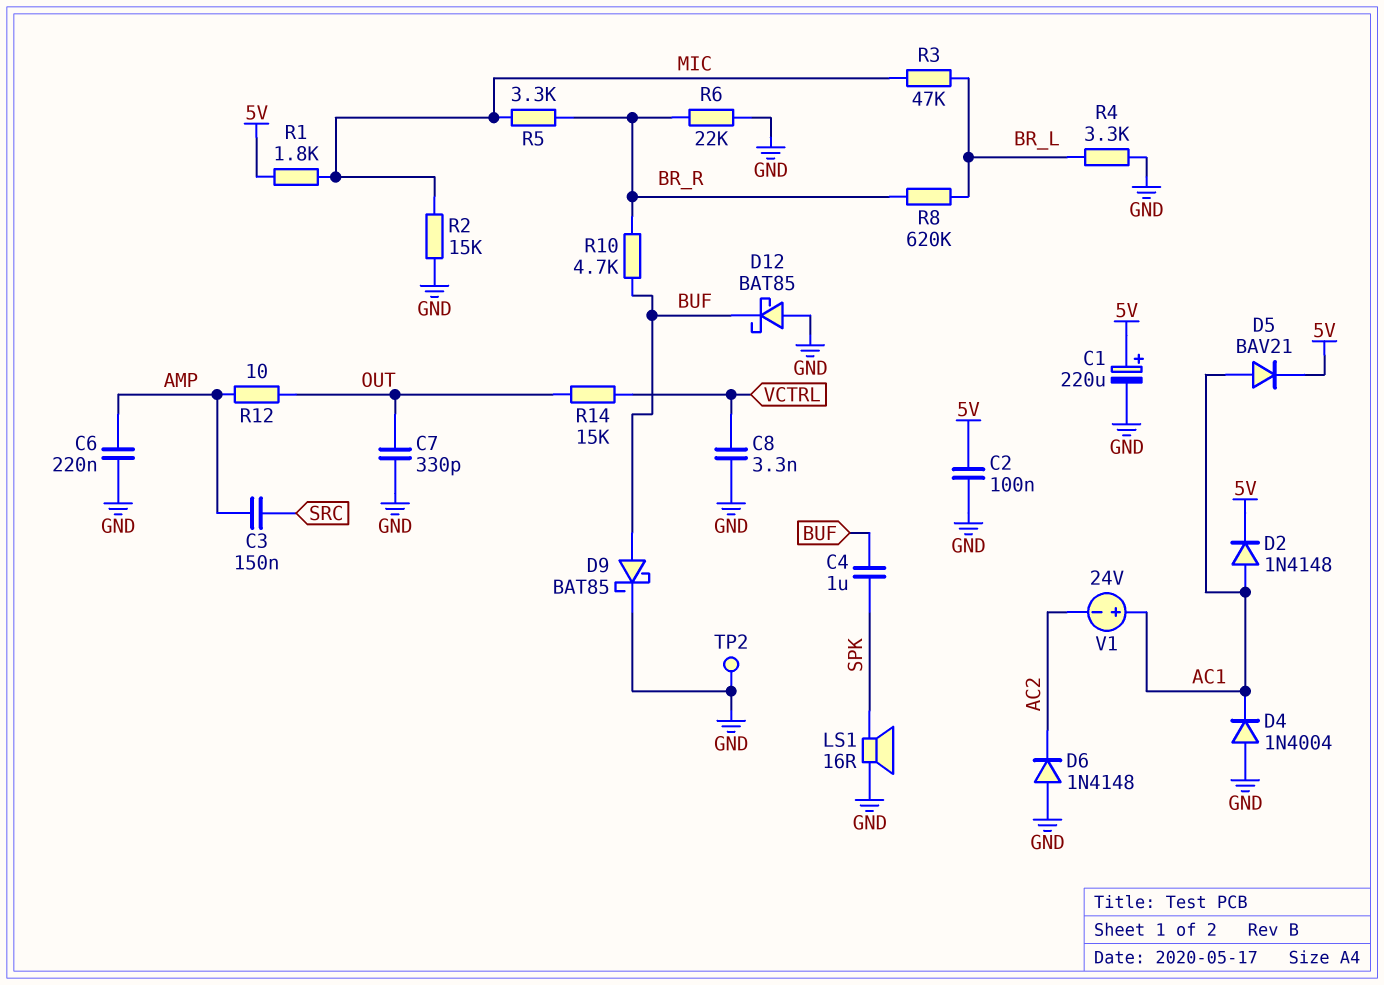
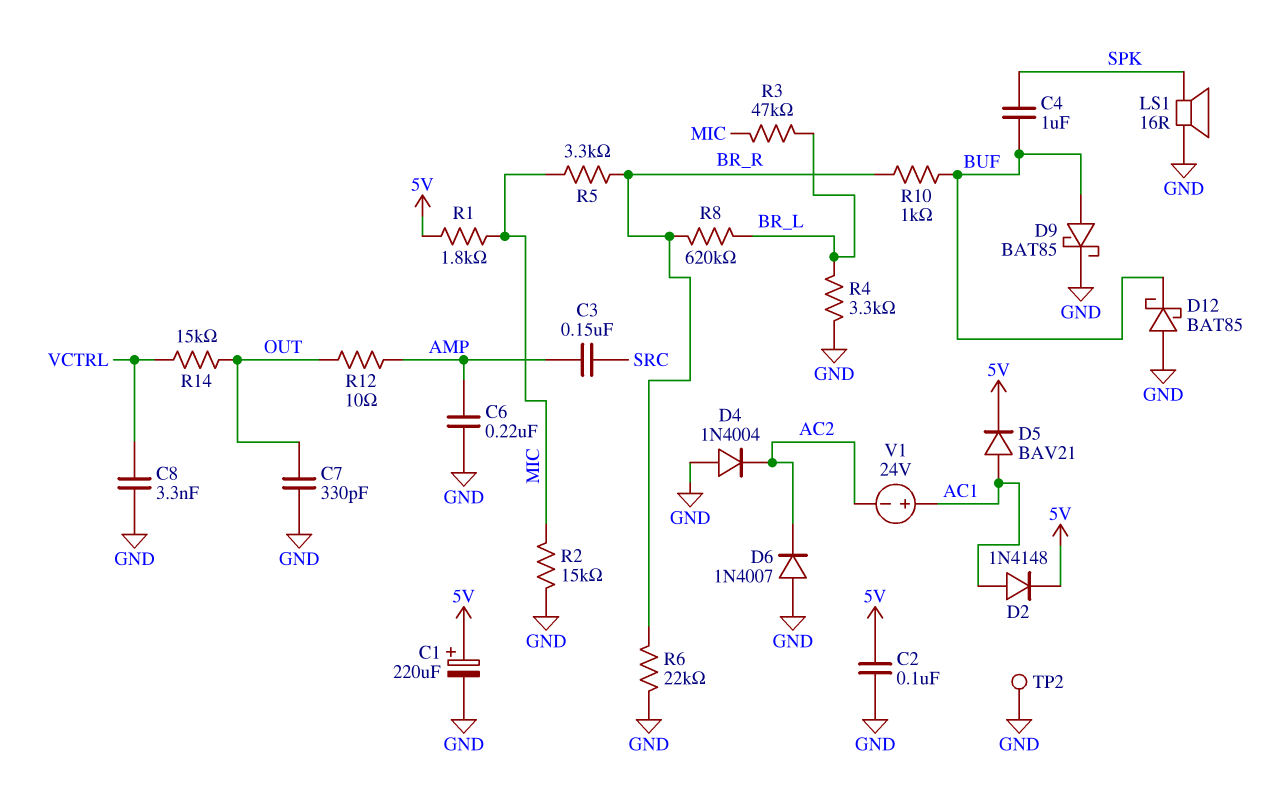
D4: diode 1N4004 (A GND, K AC1) -> diode 1N4004 (A GND, K AC2)
D6: diode 1N4148 (A GND, K AC2) -> diode 1N4007 (A GND, K AC2)
R10: 4.7k (BR_R, BUF) -> 1k (BR_R, BUF)

